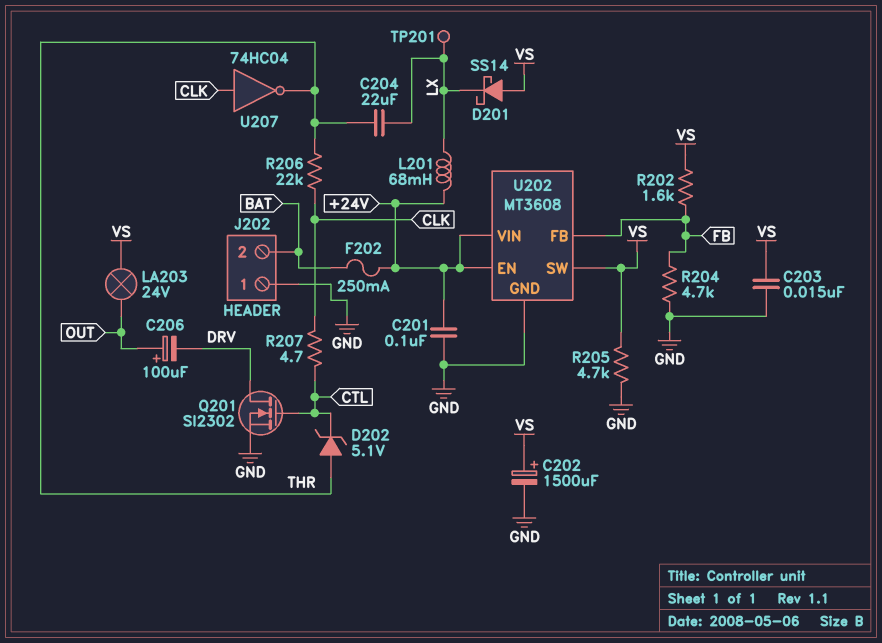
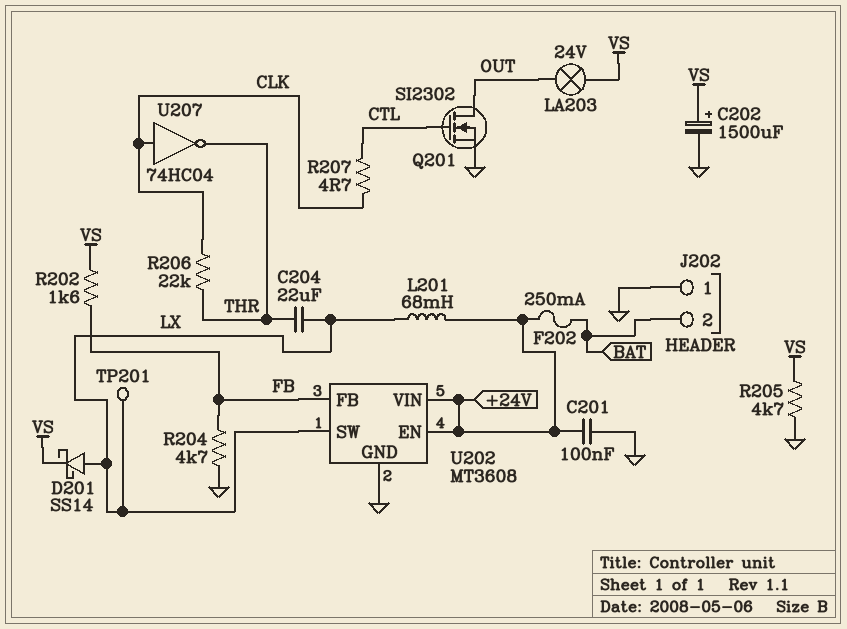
C203: 15nF (GND, VS) -> none
C206: 100uF (plus OUT, minus DRV) -> none
D201: schottky SS14 (A VS, K LX) -> schottky SS14 (A LX, K VS)
D202: zener 5.1V (A THR, K CTL) -> none
Q201: NMOS SI2302 (G CTL, D DRV, S GND) -> NMOS SI2302 (G CTL, D OUT, S GND)
U202 pin SW: VS -> LX

